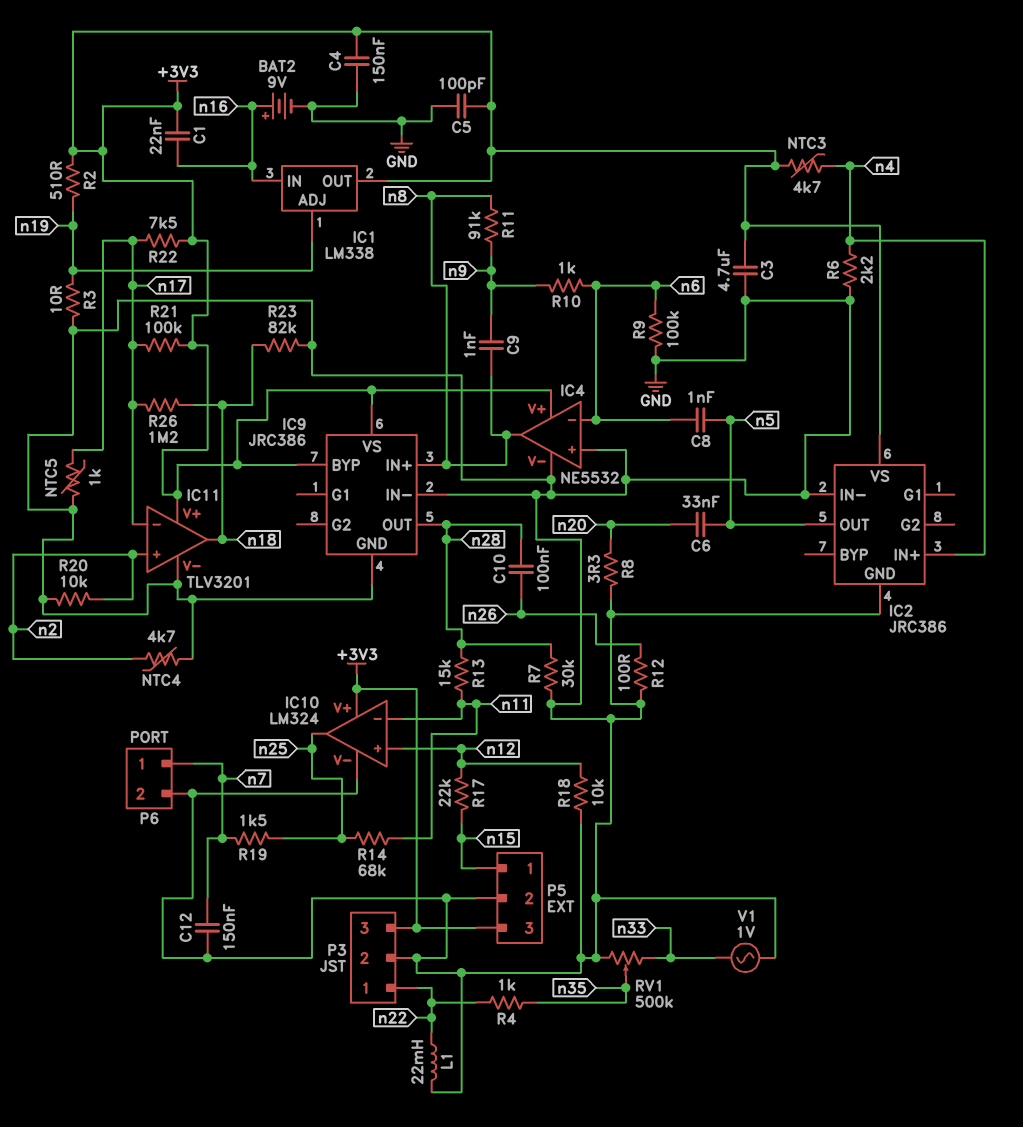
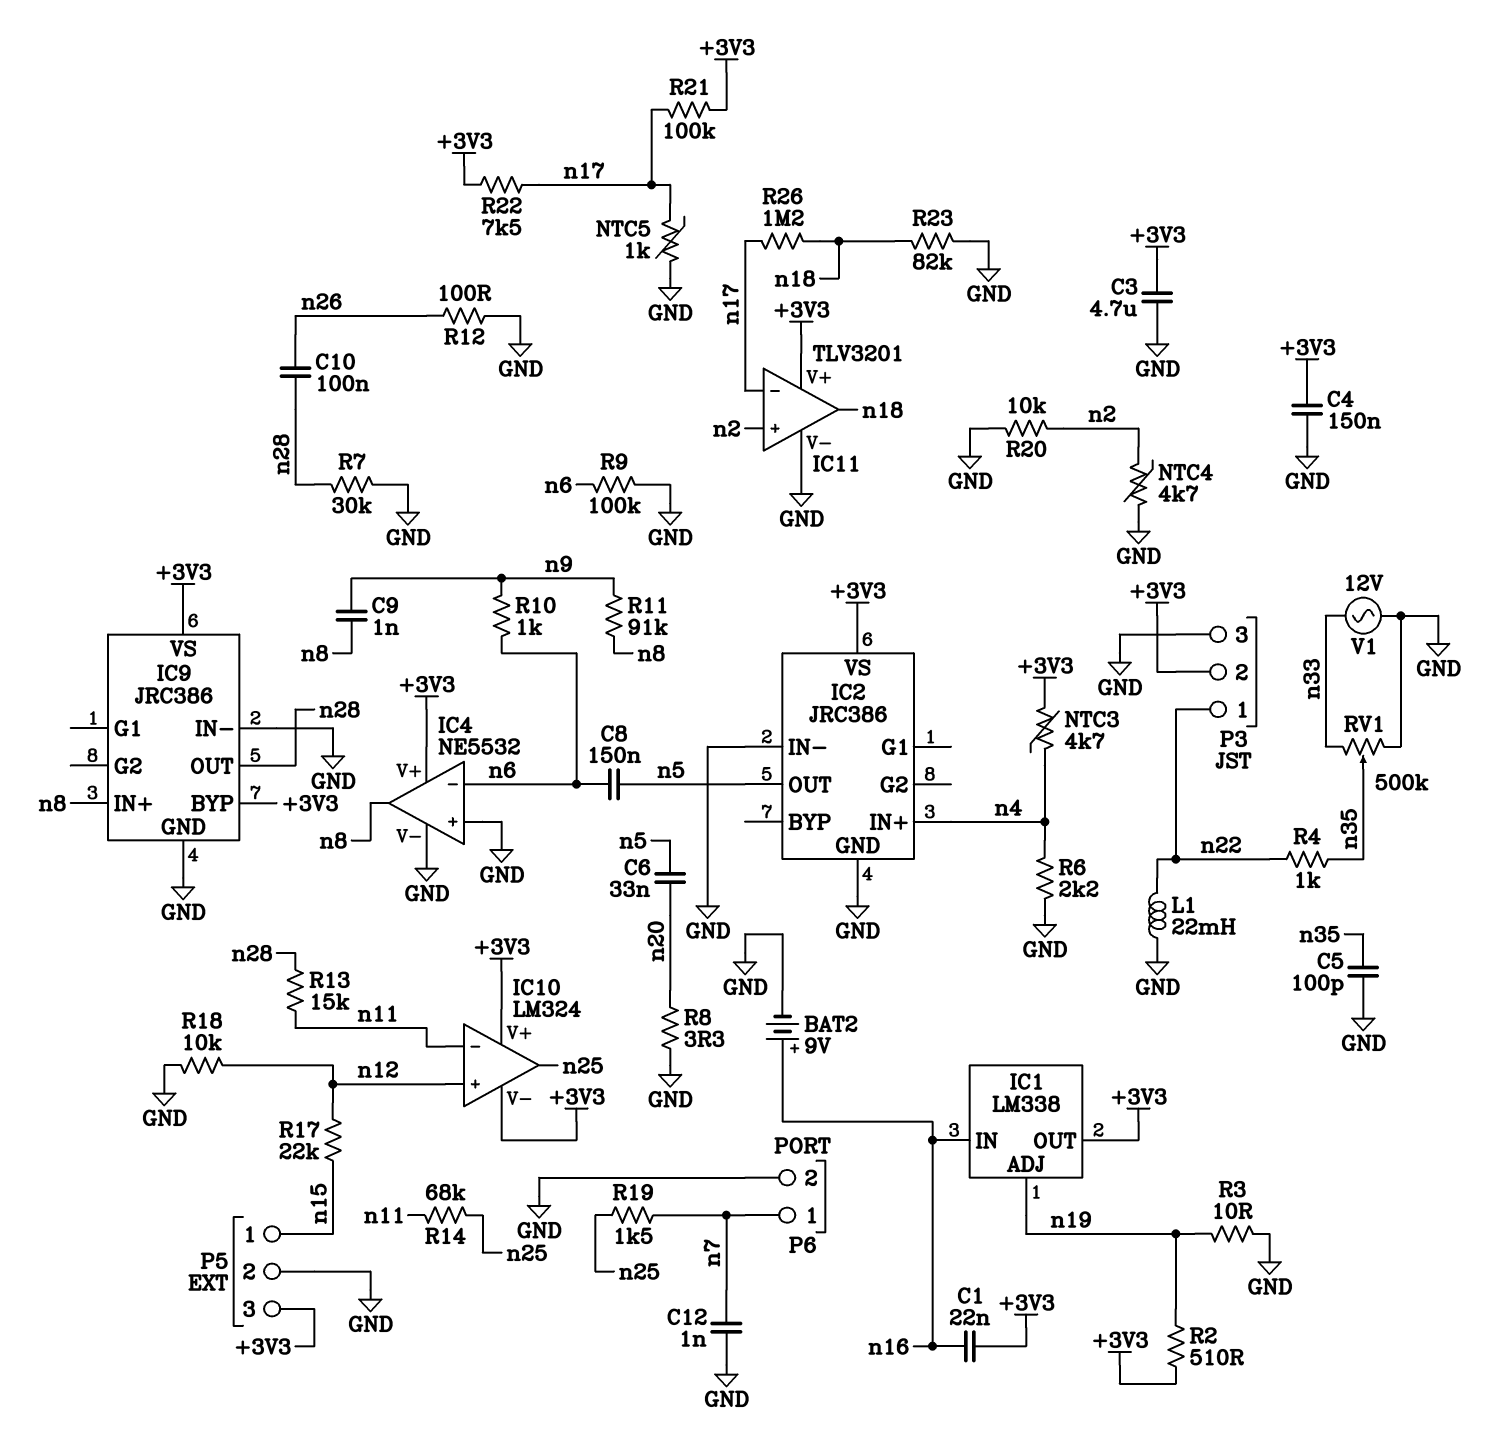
C5: 100pF (+3V3, GND) -> 100pF (GND, n35)
C8: 1nF (n5, n6) -> 150nF (n5, n6)
C12: 150nF (GND, n7) -> 1nF (GND, n7)
IC10 pin V-: GND -> +3V3
P3 pin 2: GND -> +3V3
P3 pin 3: +3V3 -> GND
V1: AC 1V (GND, n33) -> AC 12V (GND, n33)

